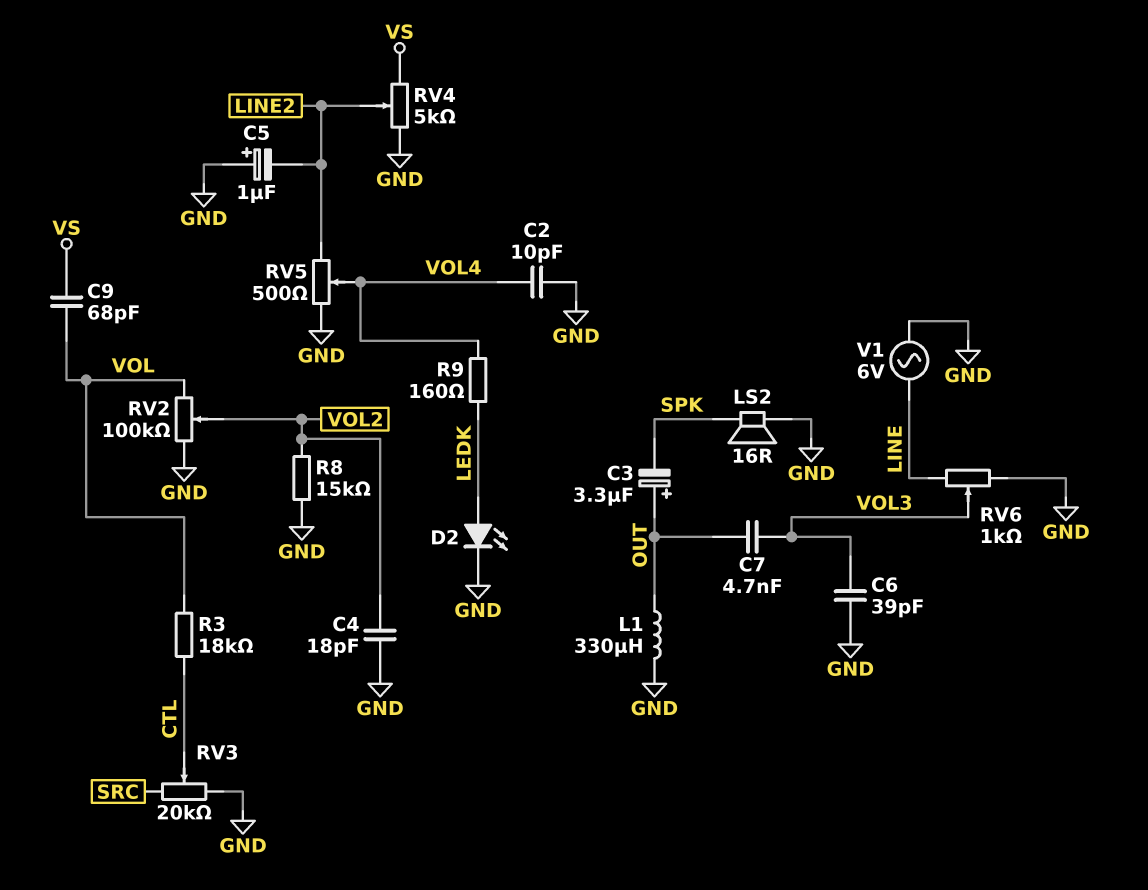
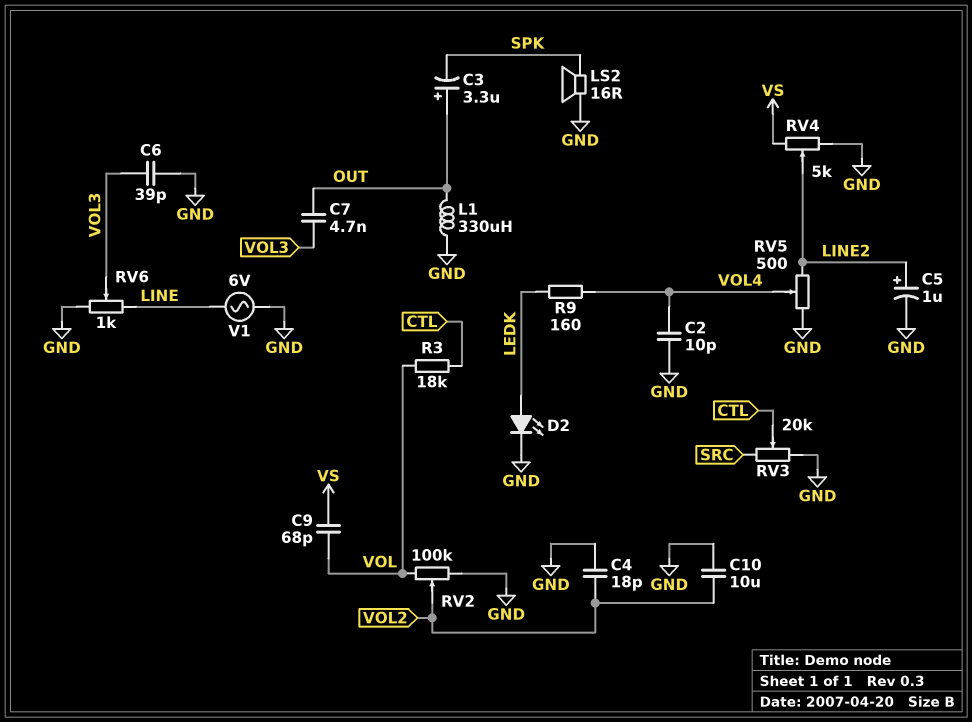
C5: 1uF (plus GND, minus LINE2) -> 1uF (plus LINE2, minus GND)
C10: none -> 10uF (GND, VOL2)
R8: 15k (GND, VOL2) -> none

